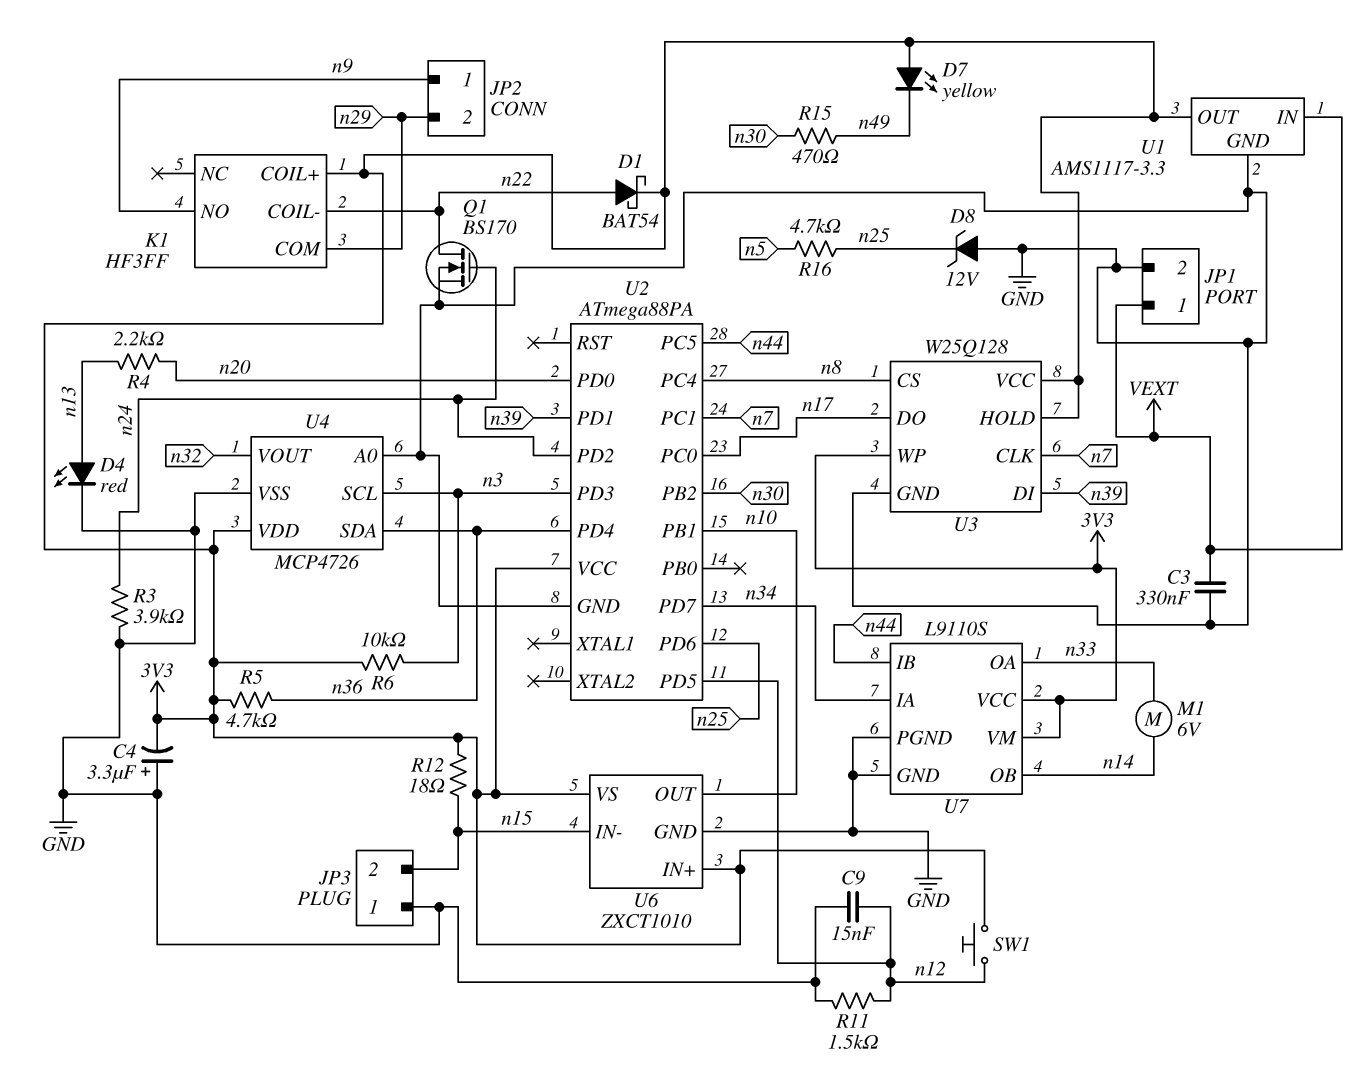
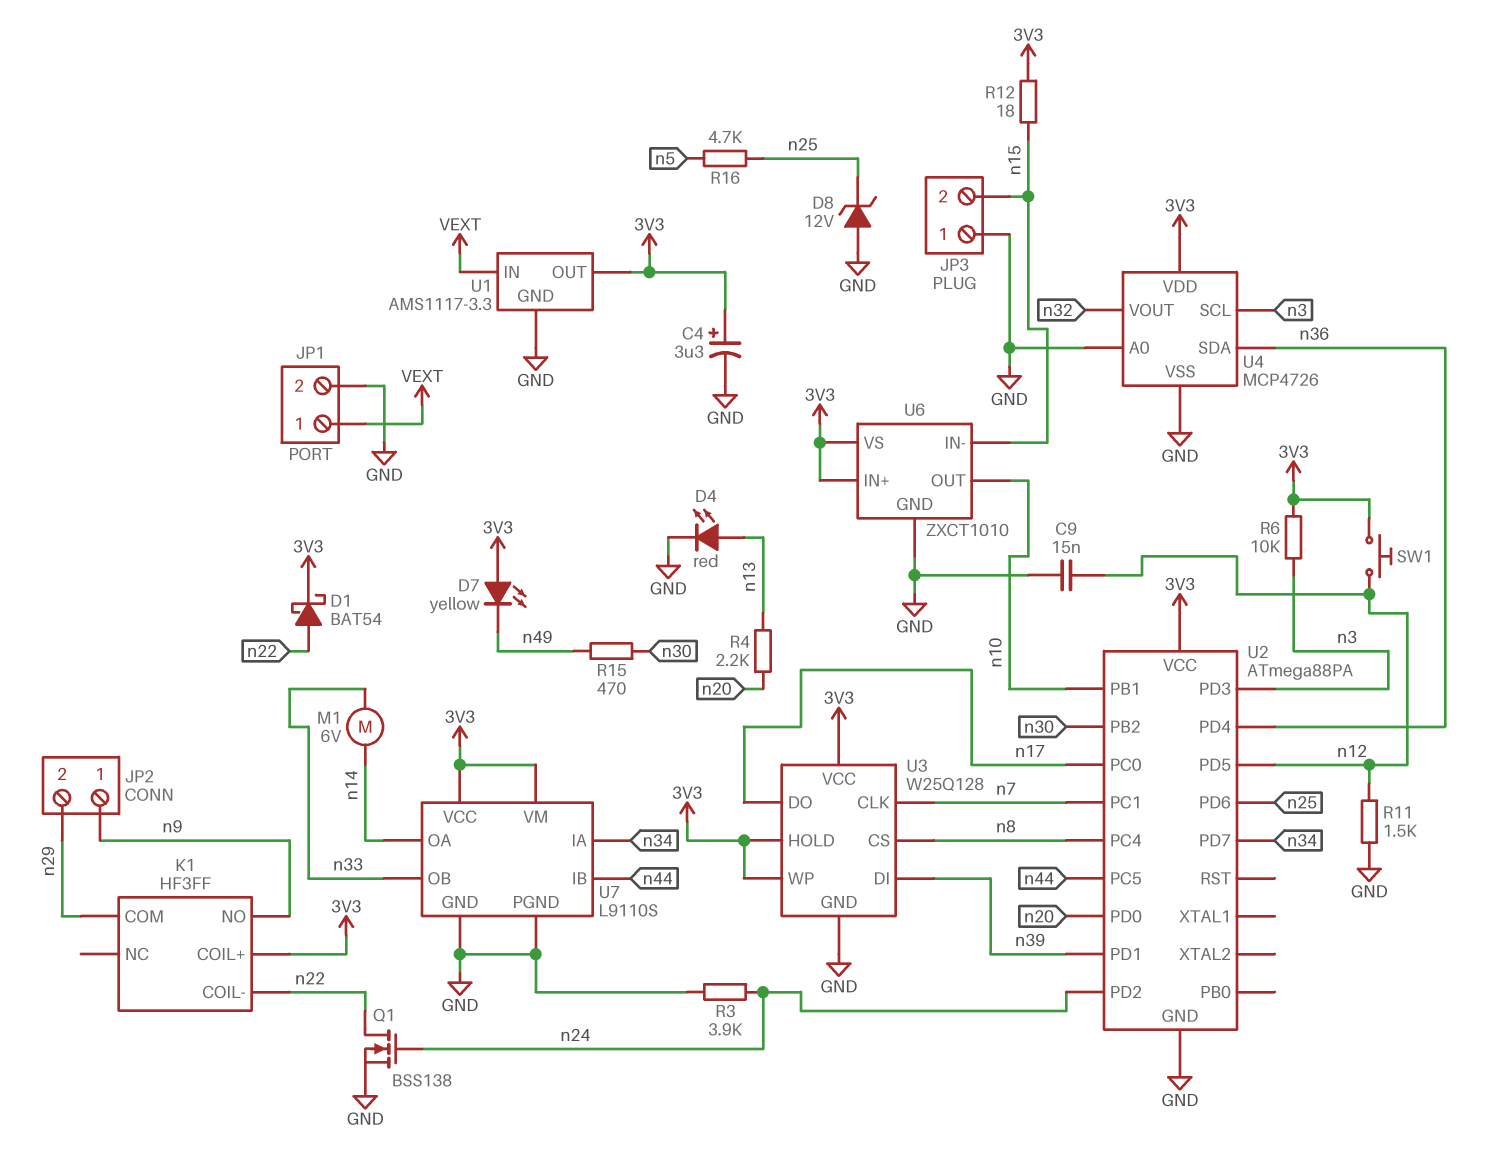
C3: 330nF (GND, VEXT) -> none
C4: 3.3uF (plus GND, minus 3V3) -> 3.3uF (plus 3V3, minus GND)
Q1: NMOS BS170 (G n24, D n22, S GND) -> NMOS BSS138 (G n24, D n22, S GND)
R5: 4.7k (3V3, n36) -> none
U7 pin OA: n33 -> n14
U7 pin OB: n14 -> n33

